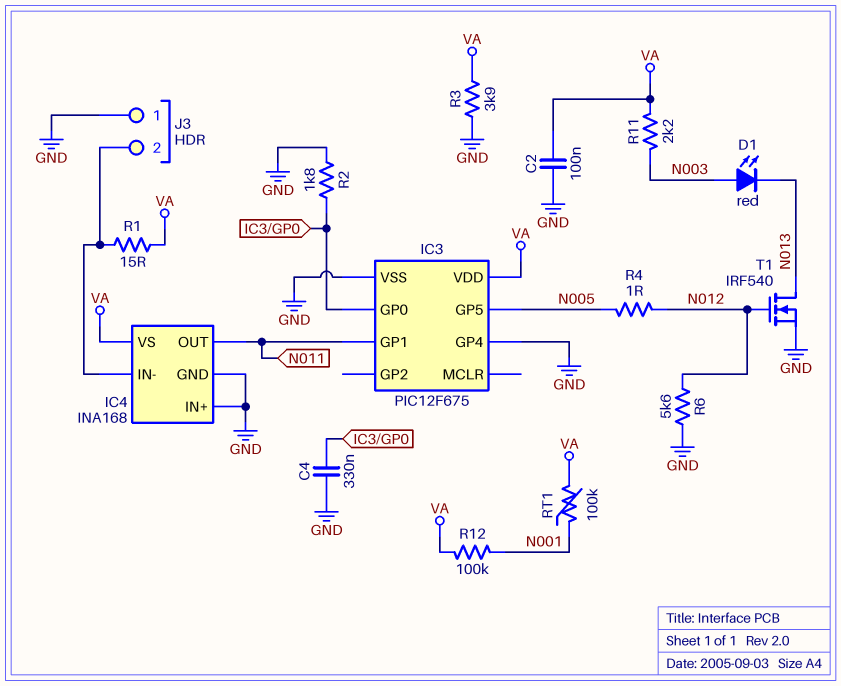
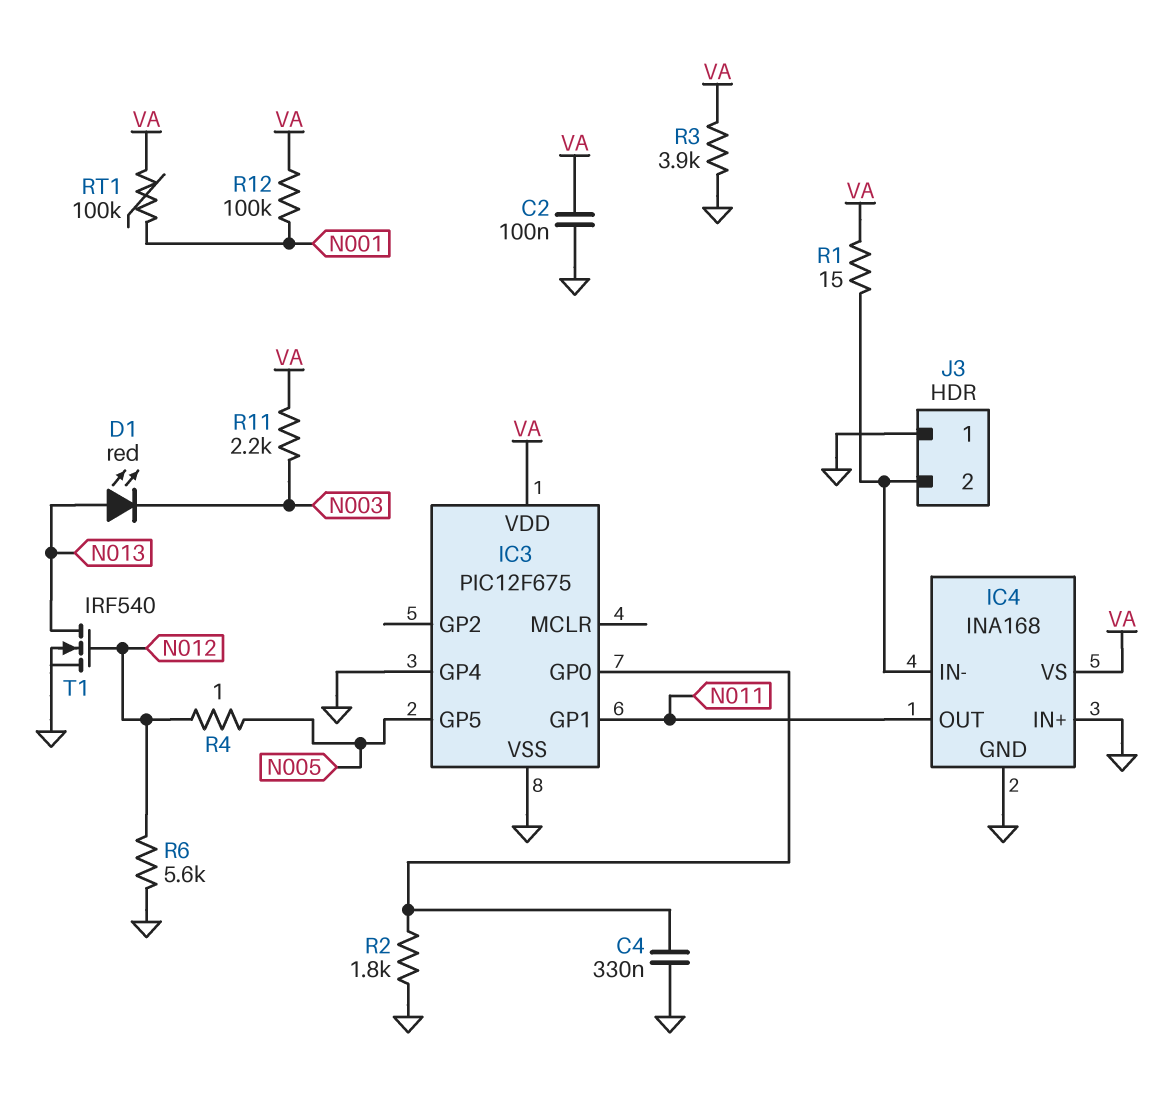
D1: LED red (A N003, K N013) -> LED red (A N013, K N003)

